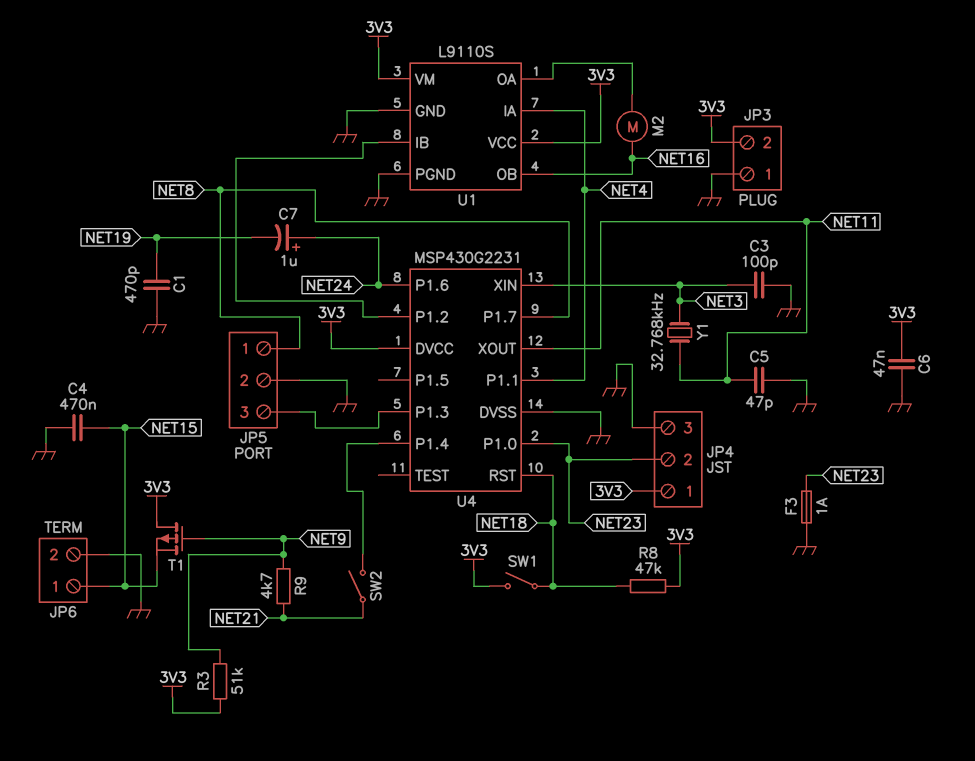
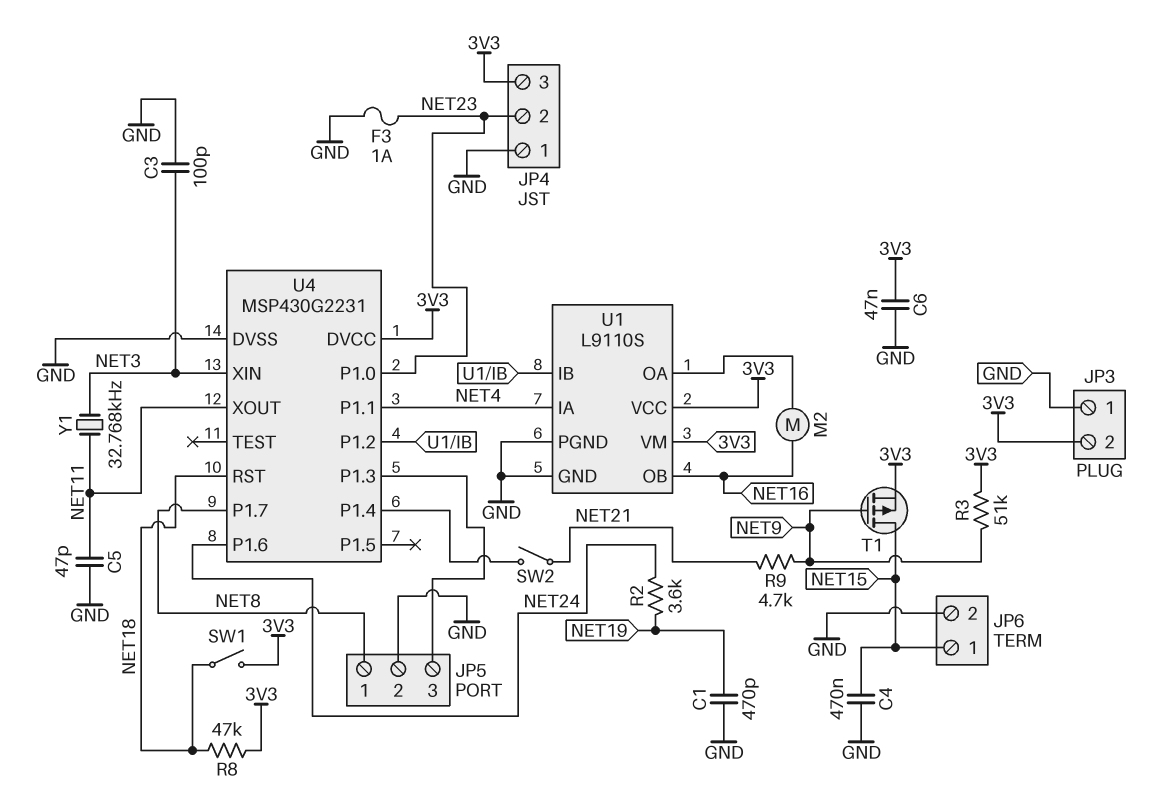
C7: 1uF (plus NET24, minus NET19) -> none
JP4 pin 1: 3V3 -> GND
JP4 pin 3: GND -> 3V3
R2: none -> 3.6k (NET19, NET24)
T1: PMOS (G NET9, D 3V3, S NET15) -> PMOS (G NET9, D NET15, S 3V3)

